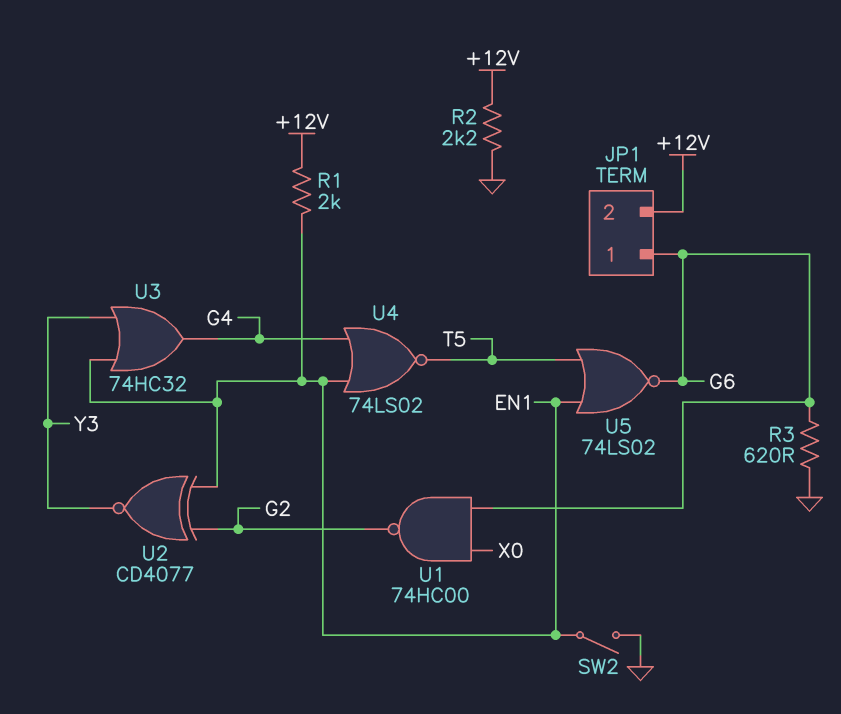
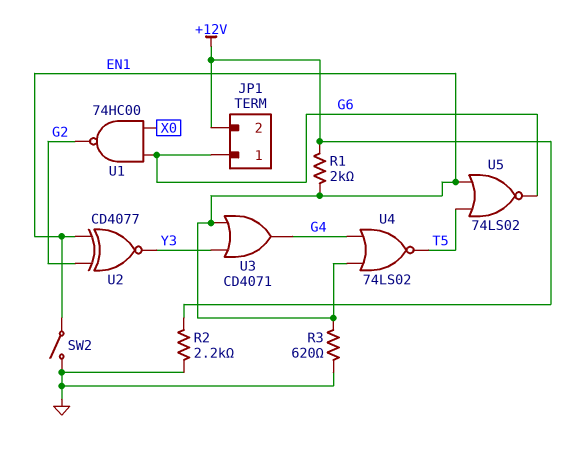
R3: 620 (G6, GND) -> 620 (EN1, GND)
U3: OR 74HC32 (in EN1, in Y3, out G4) -> OR CD4071 (in EN1, in Y3, out G4)

